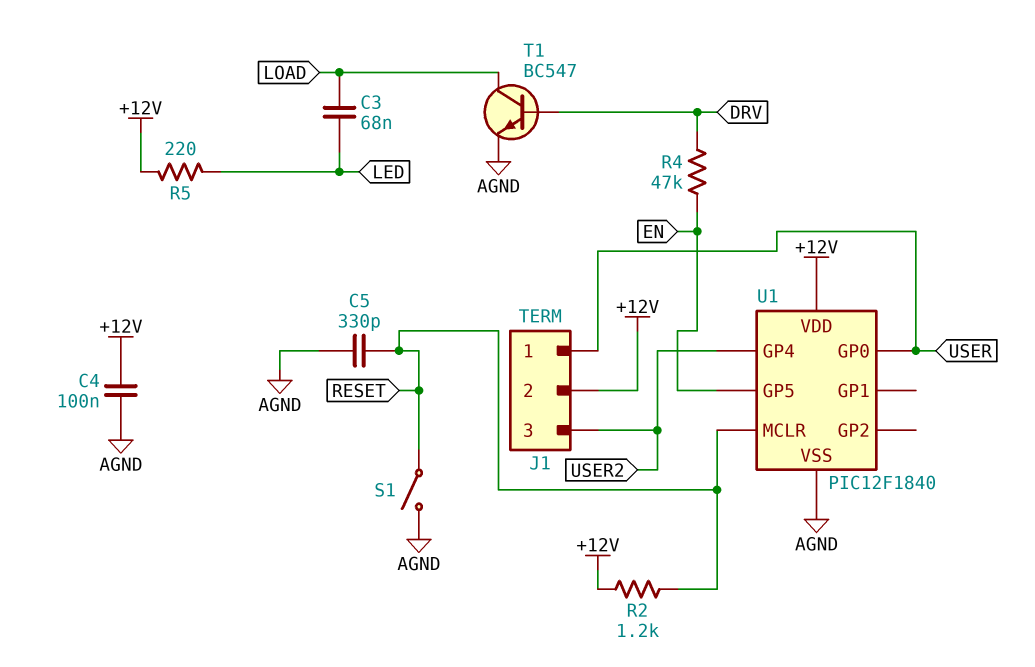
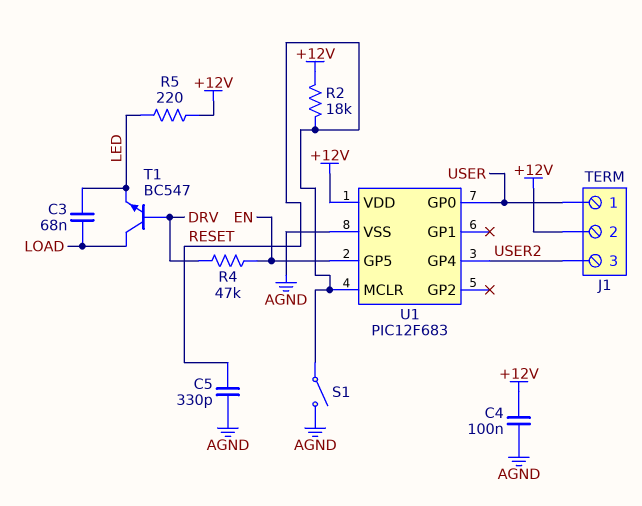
R2: 1.2k (+12V, RESET) -> 18k (+12V, RESET)
T1: NPN BC547 (B DRV, C LOAD, E AGND) -> NPN BC547 (B DRV, C LOAD, E LED)
U1: PIC12F1840 -> PIC12F683

